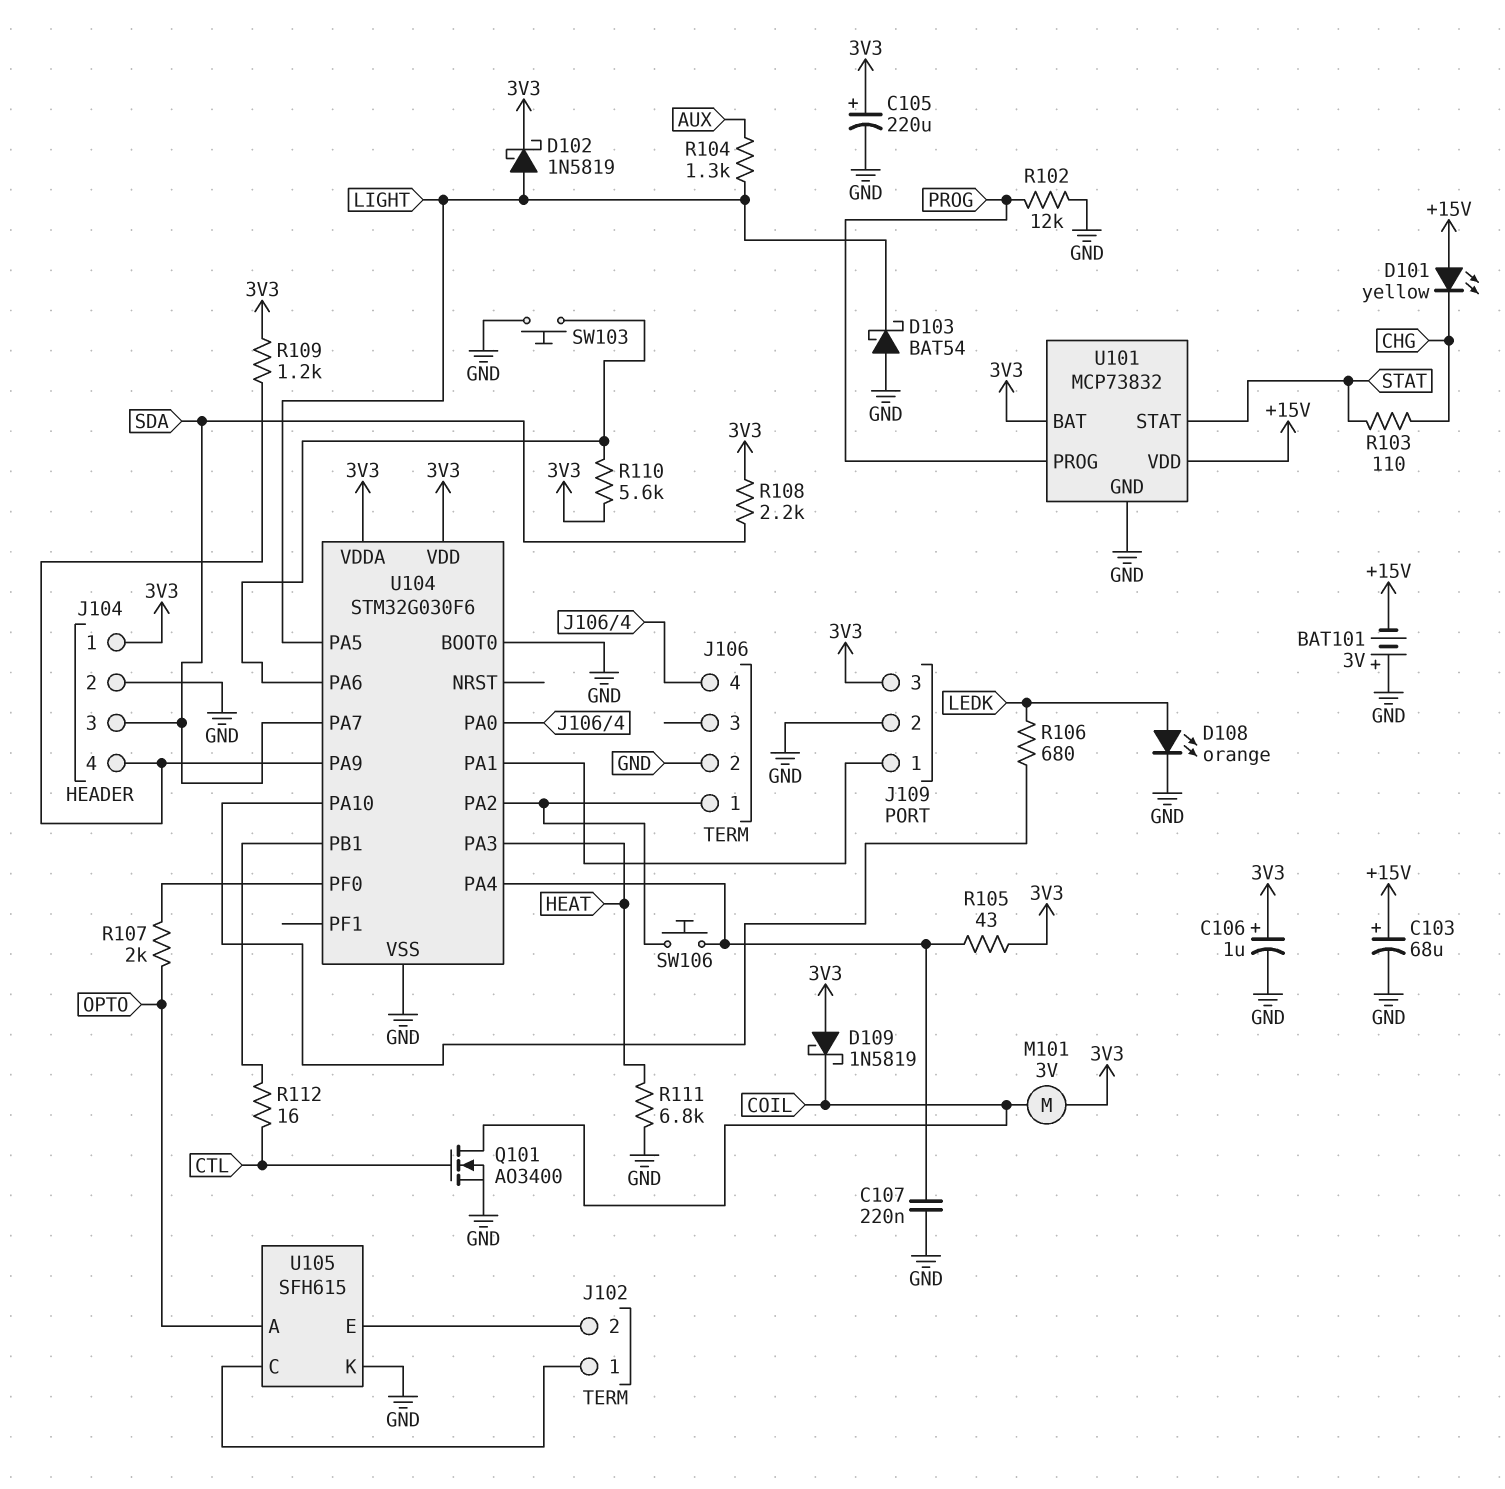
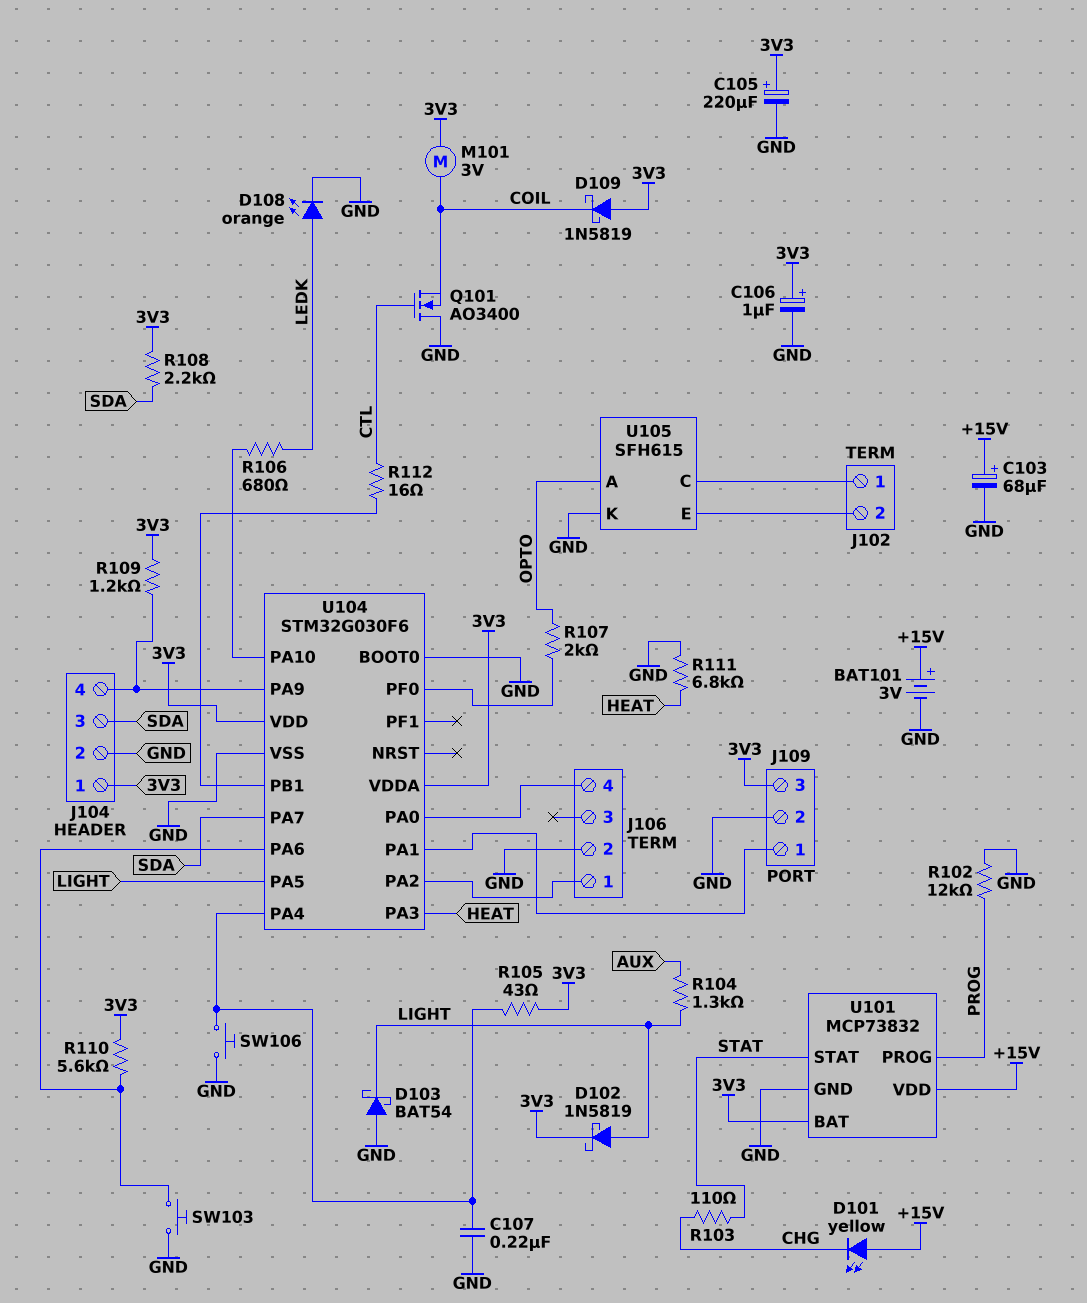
BAT101: 3V (plus GND, minus +15V) -> 3V (plus +15V, minus GND)
Q101: NMOS AO3400 (G CTL, D COIL, S GND) -> NMOS AO3400 (G CTL, D GND, S COIL)
SW106: button (J106/1, U104/PA4) -> button (GND, U104/PA4)

